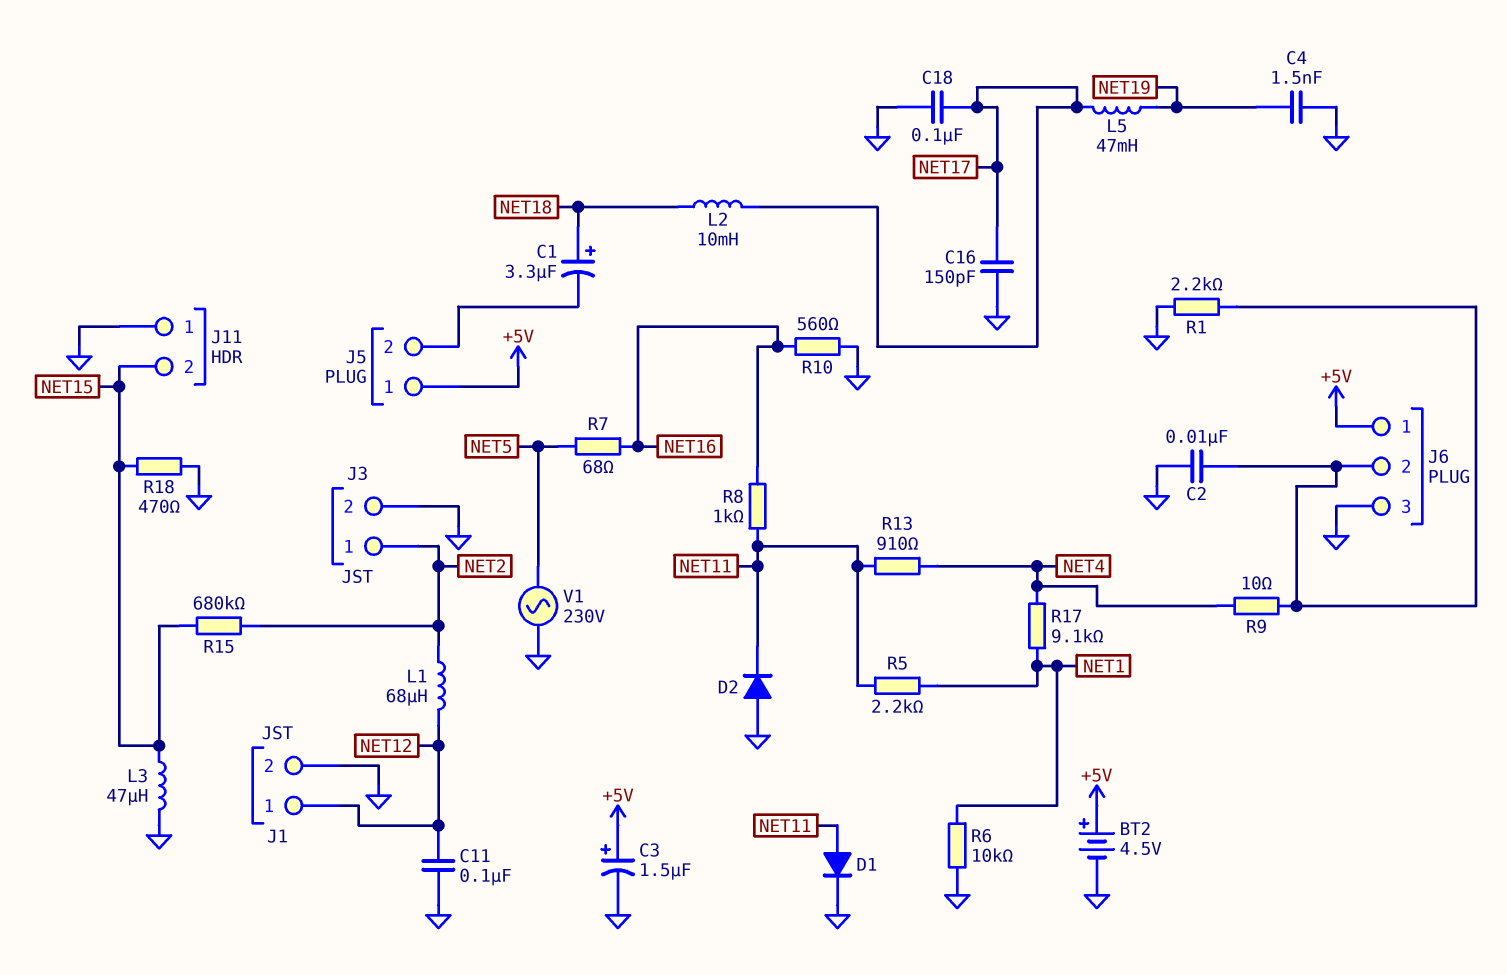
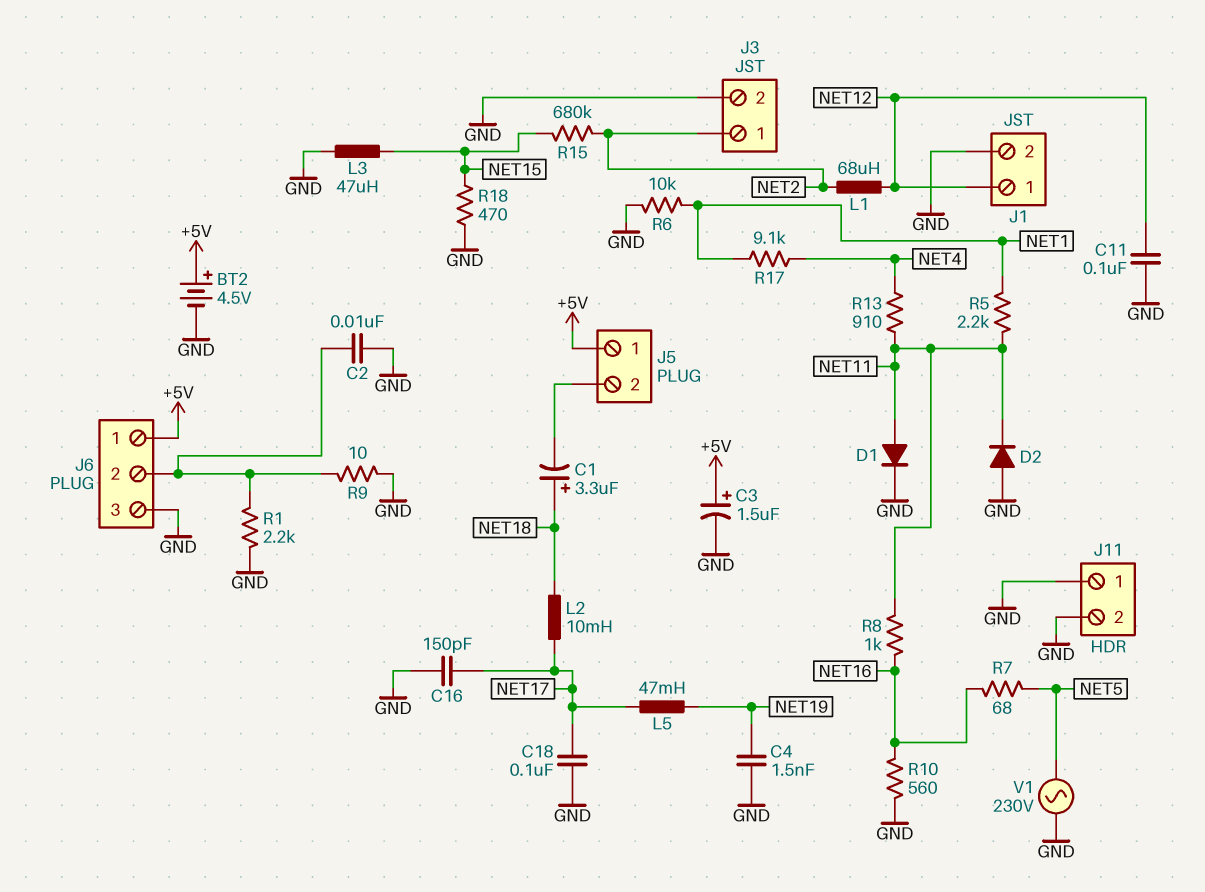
J11 pin 2: NET15 -> GND
R9: 10 (J6/2, NET4) -> 10 (GND, J6/2)

